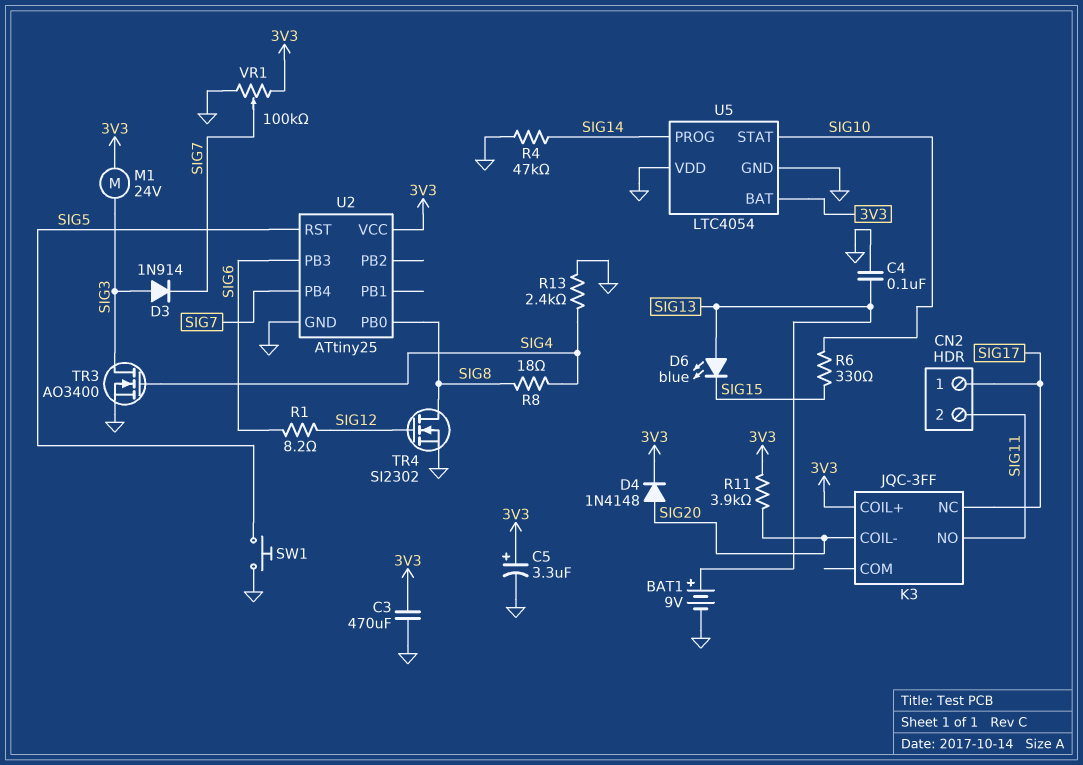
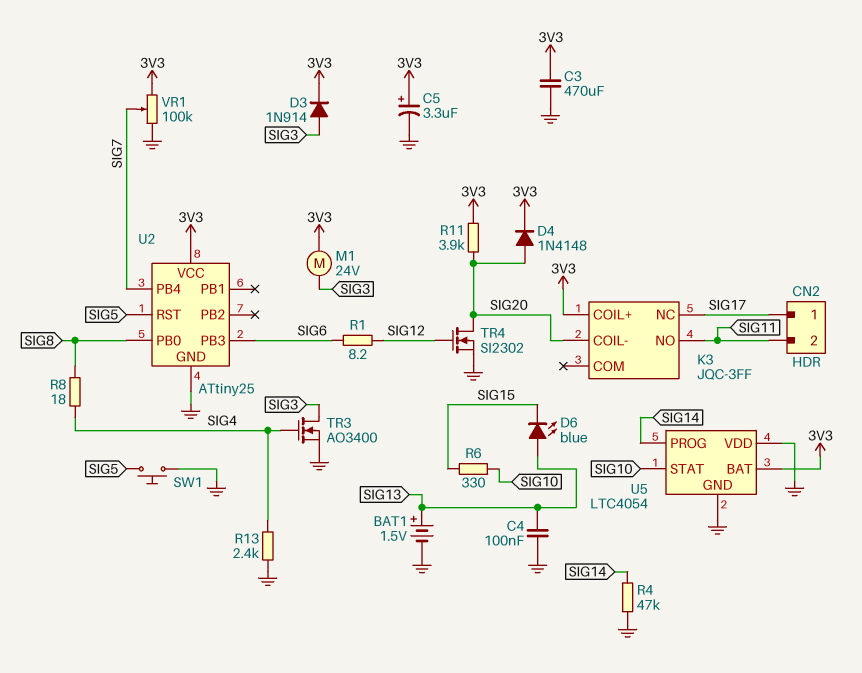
BAT1: 9V (plus SIG13, minus GND) -> 1.5V (plus SIG13, minus GND)
D3: diode 1N914 (A SIG3, K SIG7) -> diode 1N914 (A SIG3, K 3V3)
TR4: NMOS SI2302 (G SIG12, D SIG8, S GND) -> NMOS SI2302 (G SIG12, D SIG20, S GND)

